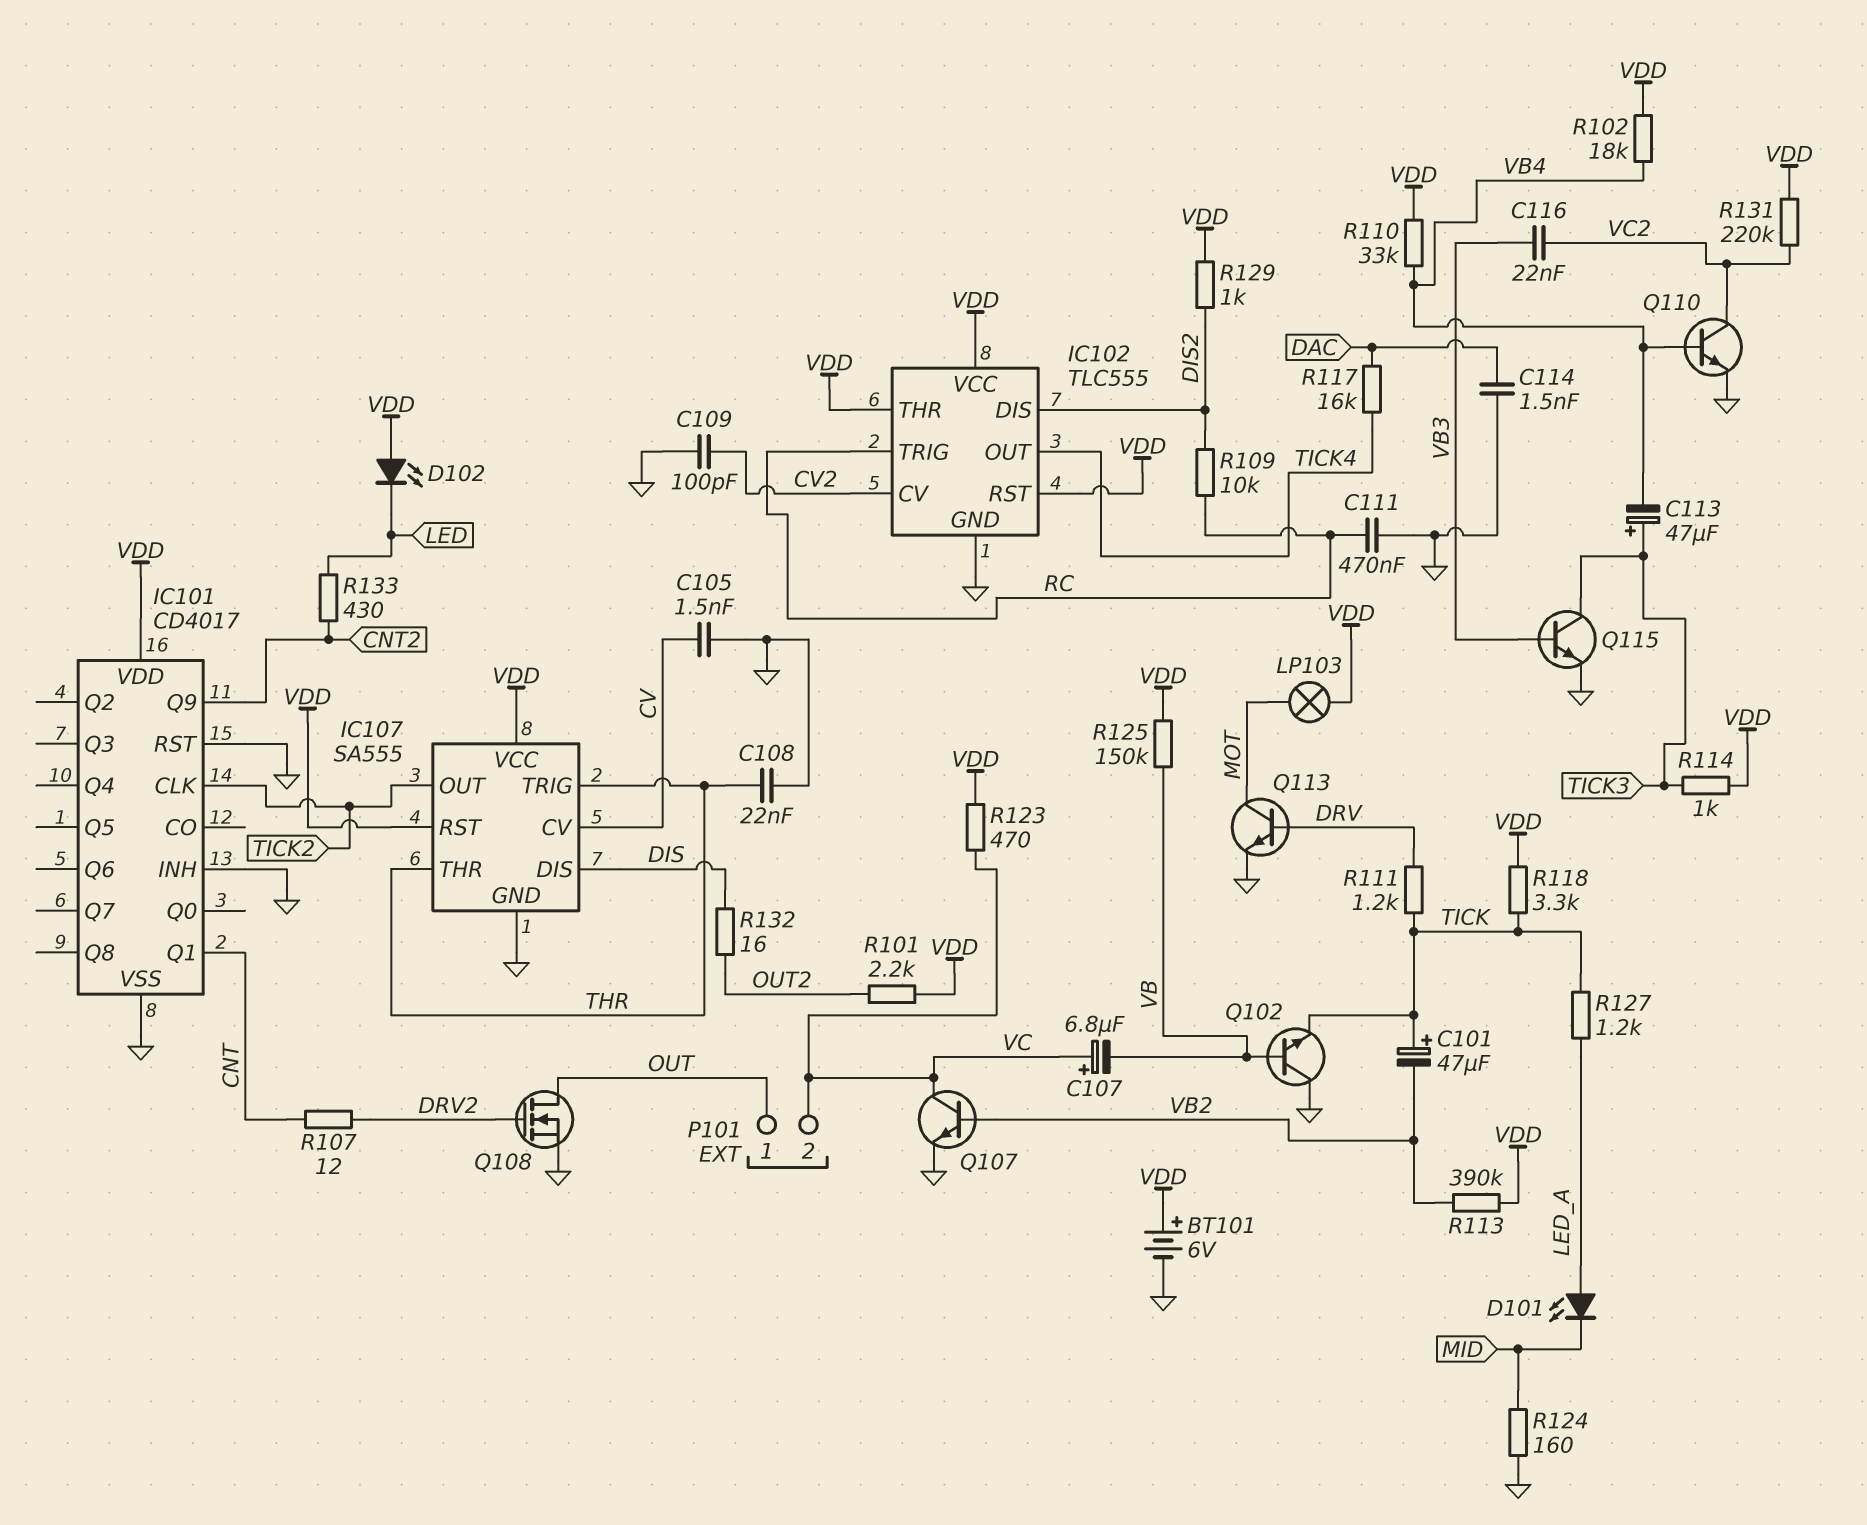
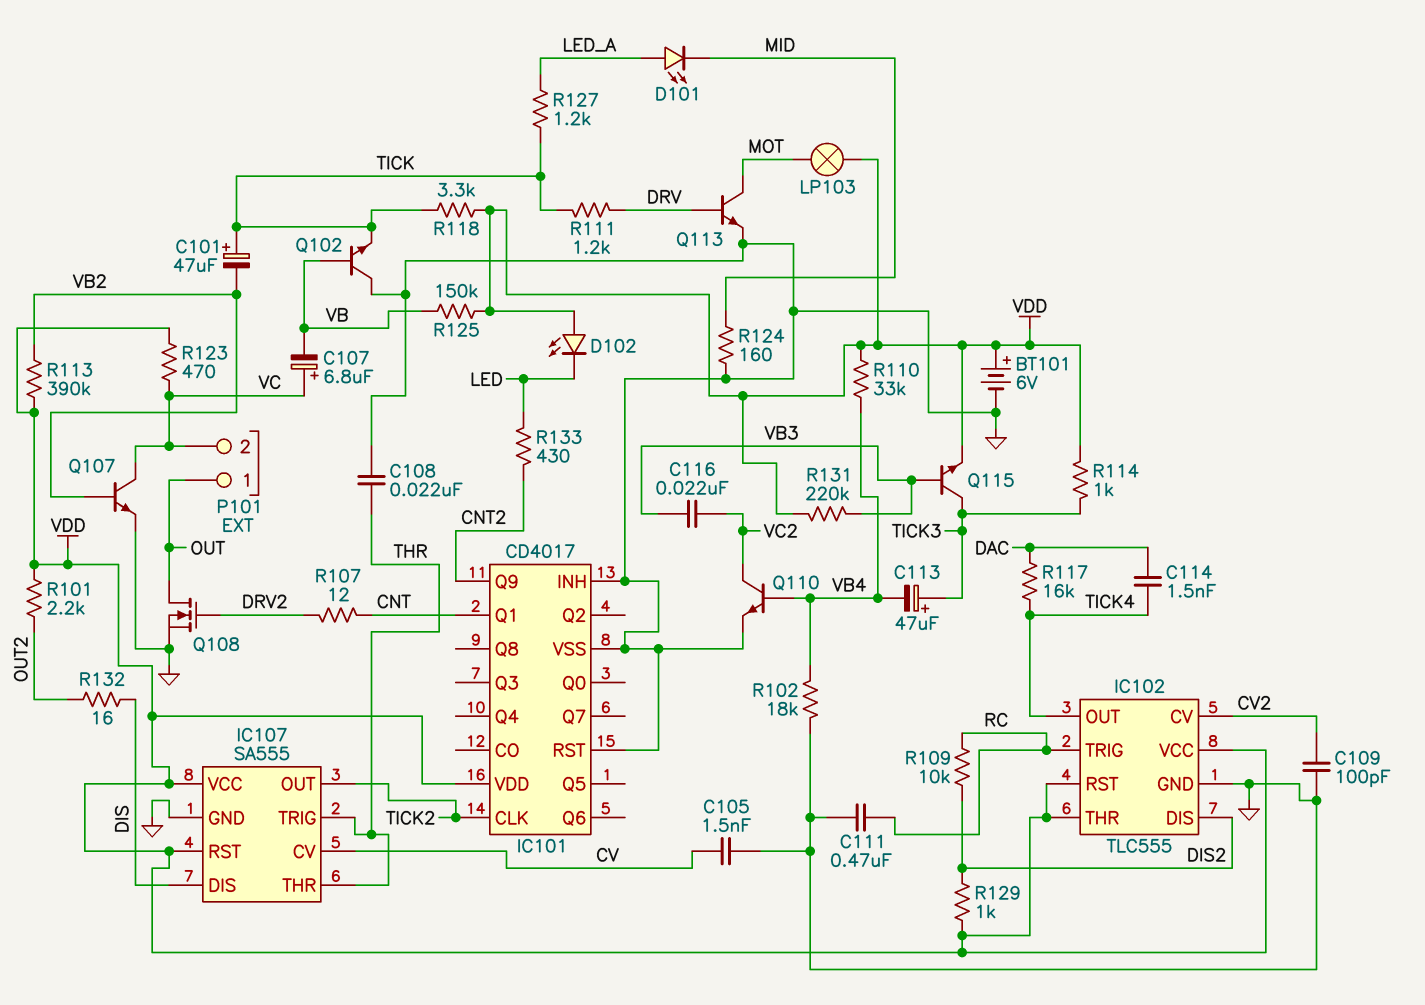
C114: 1.5nF (DAC, GND) -> 1.5nF (DAC, TICK4)
Q115: NPN (B VB3, C TICK3, E GND) -> NPN (B VB3, C TICK3, E VDD)
R102: 18k (VB4, VDD) -> 18k (GND, VB4)
R131: 220k (VC2, VDD) -> 220k (VB3, VDD)

